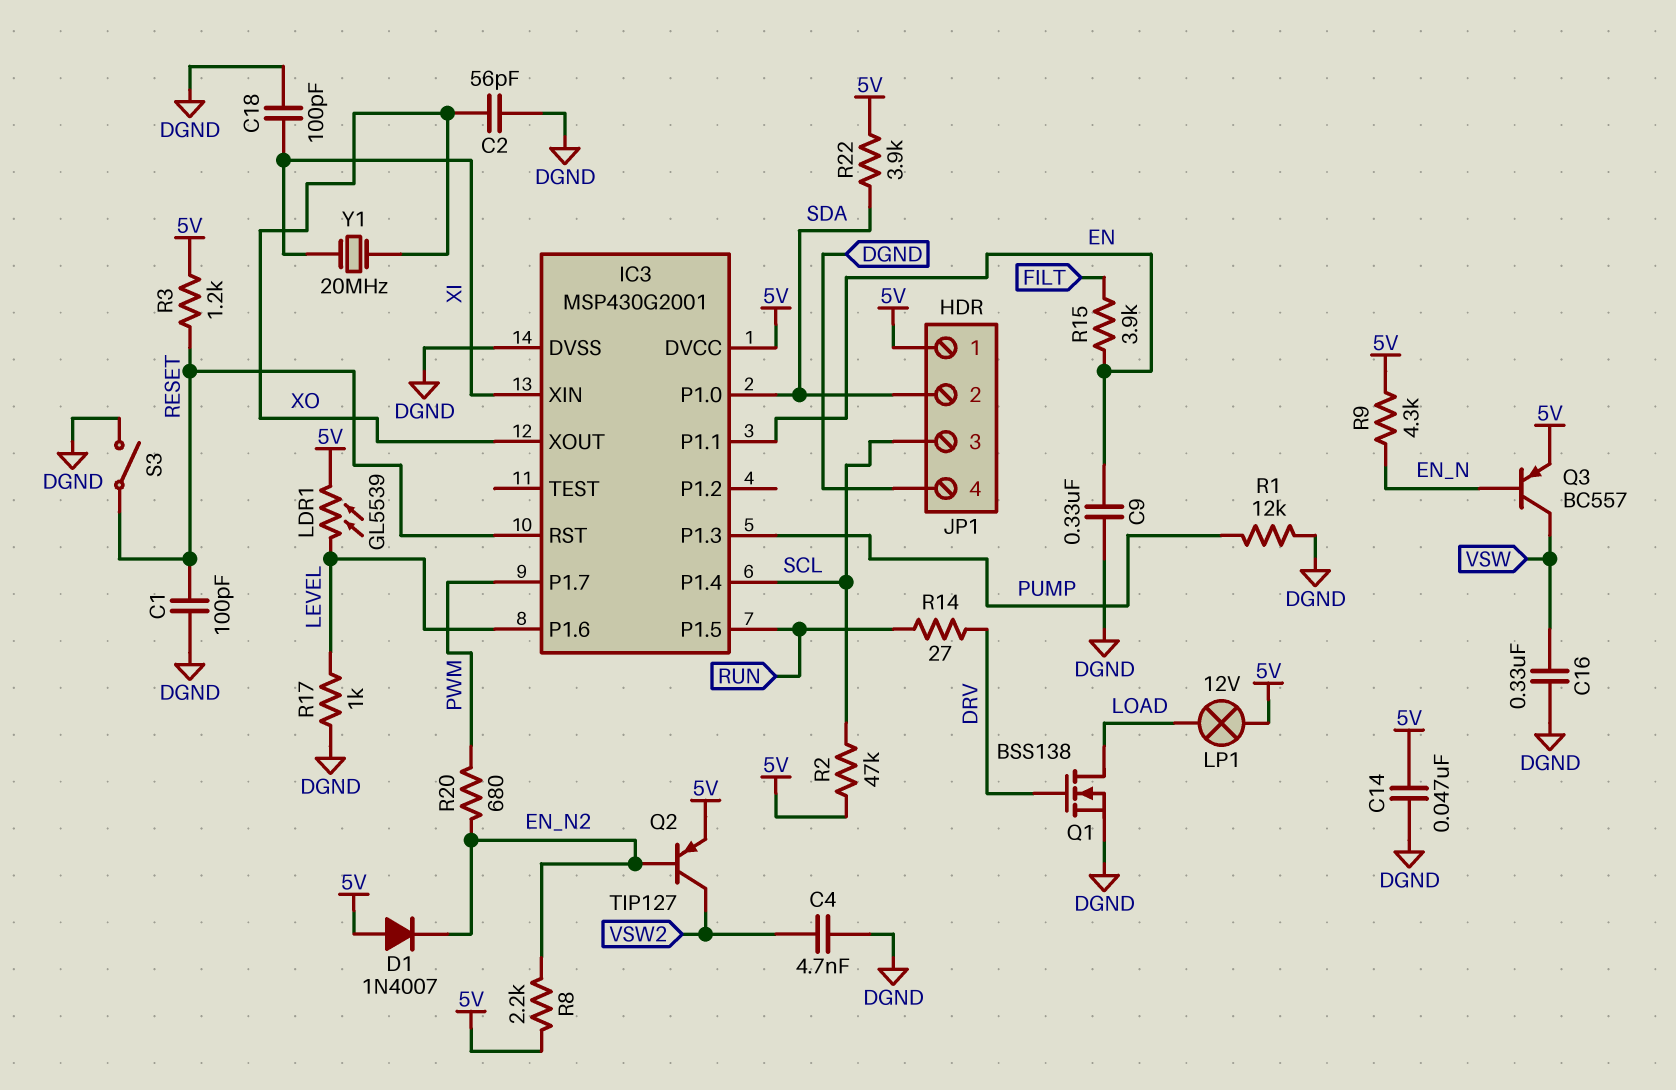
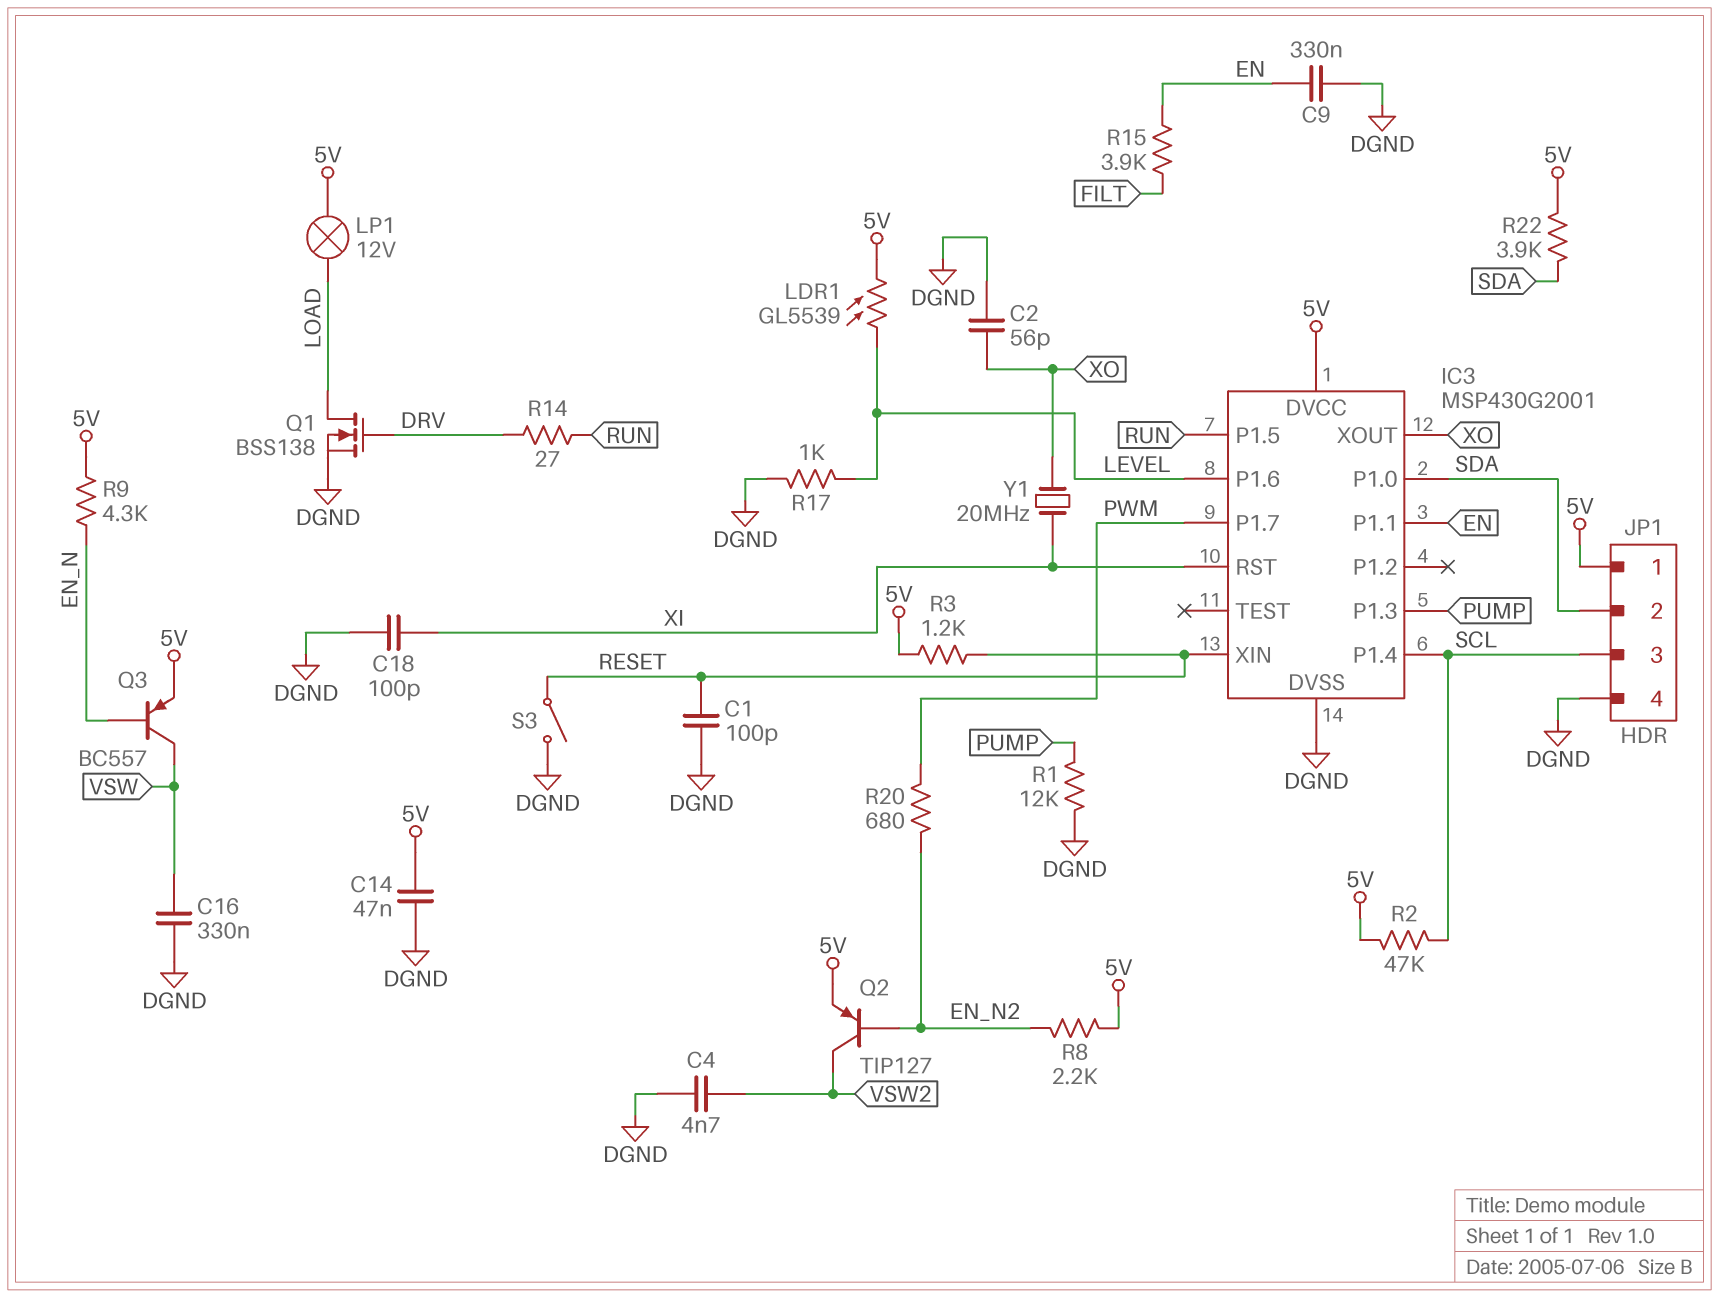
D1: diode 1N4007 (A 5V, K EN_N2) -> none
IC3 pin RST: RESET -> XI
IC3 pin XIN: XI -> RESET

